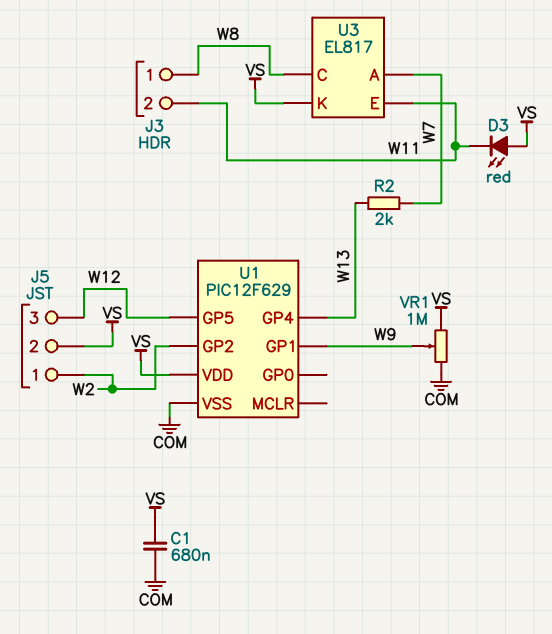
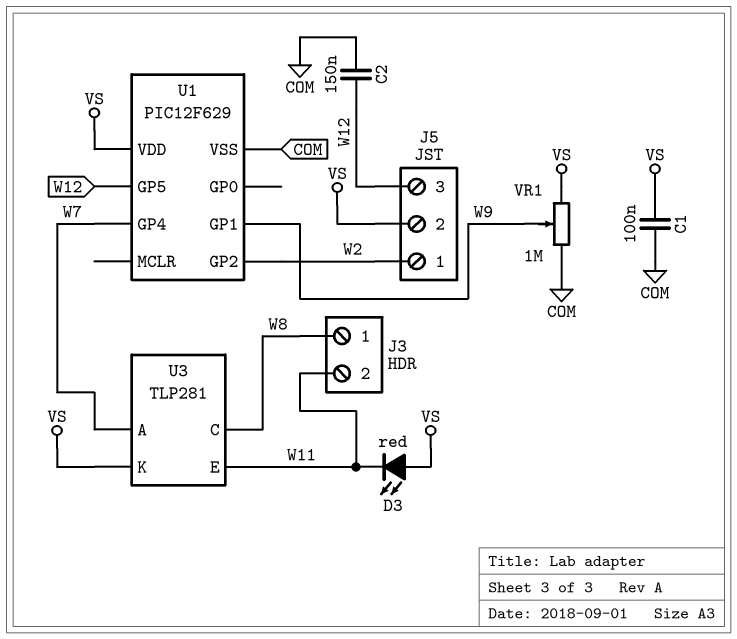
C1: 680nF (COM, VS) -> 100nF (COM, VS)
C2: none -> 150nF (COM, W12)
R2: 2k (W7, W13) -> none
U1 pin GP4: W13 -> W7
U3: EL817 -> TLP281

